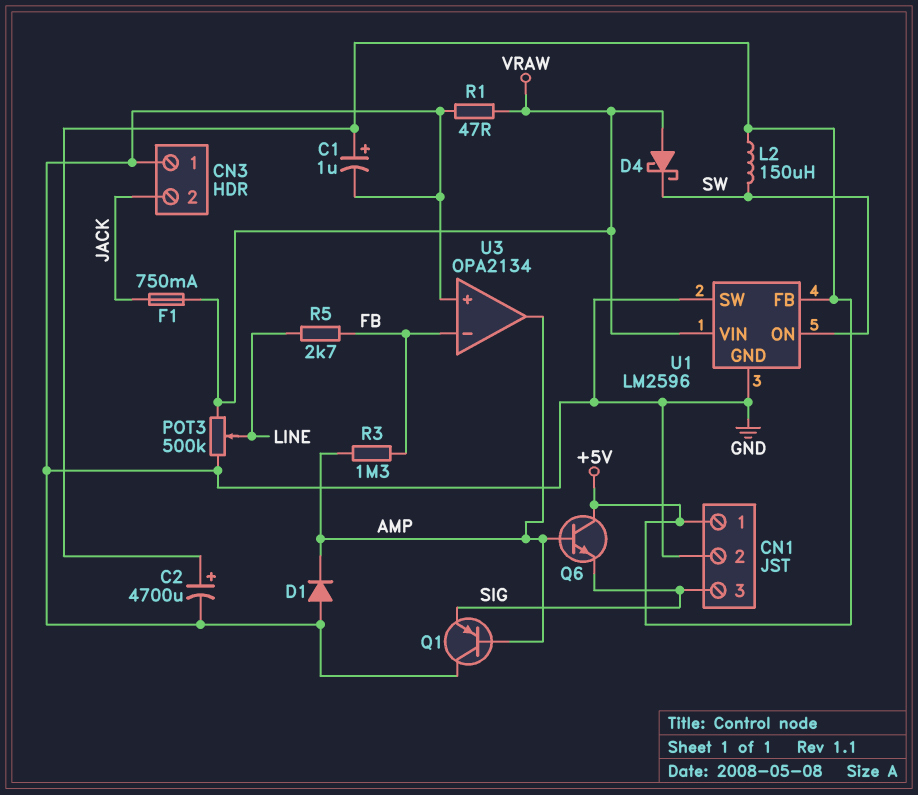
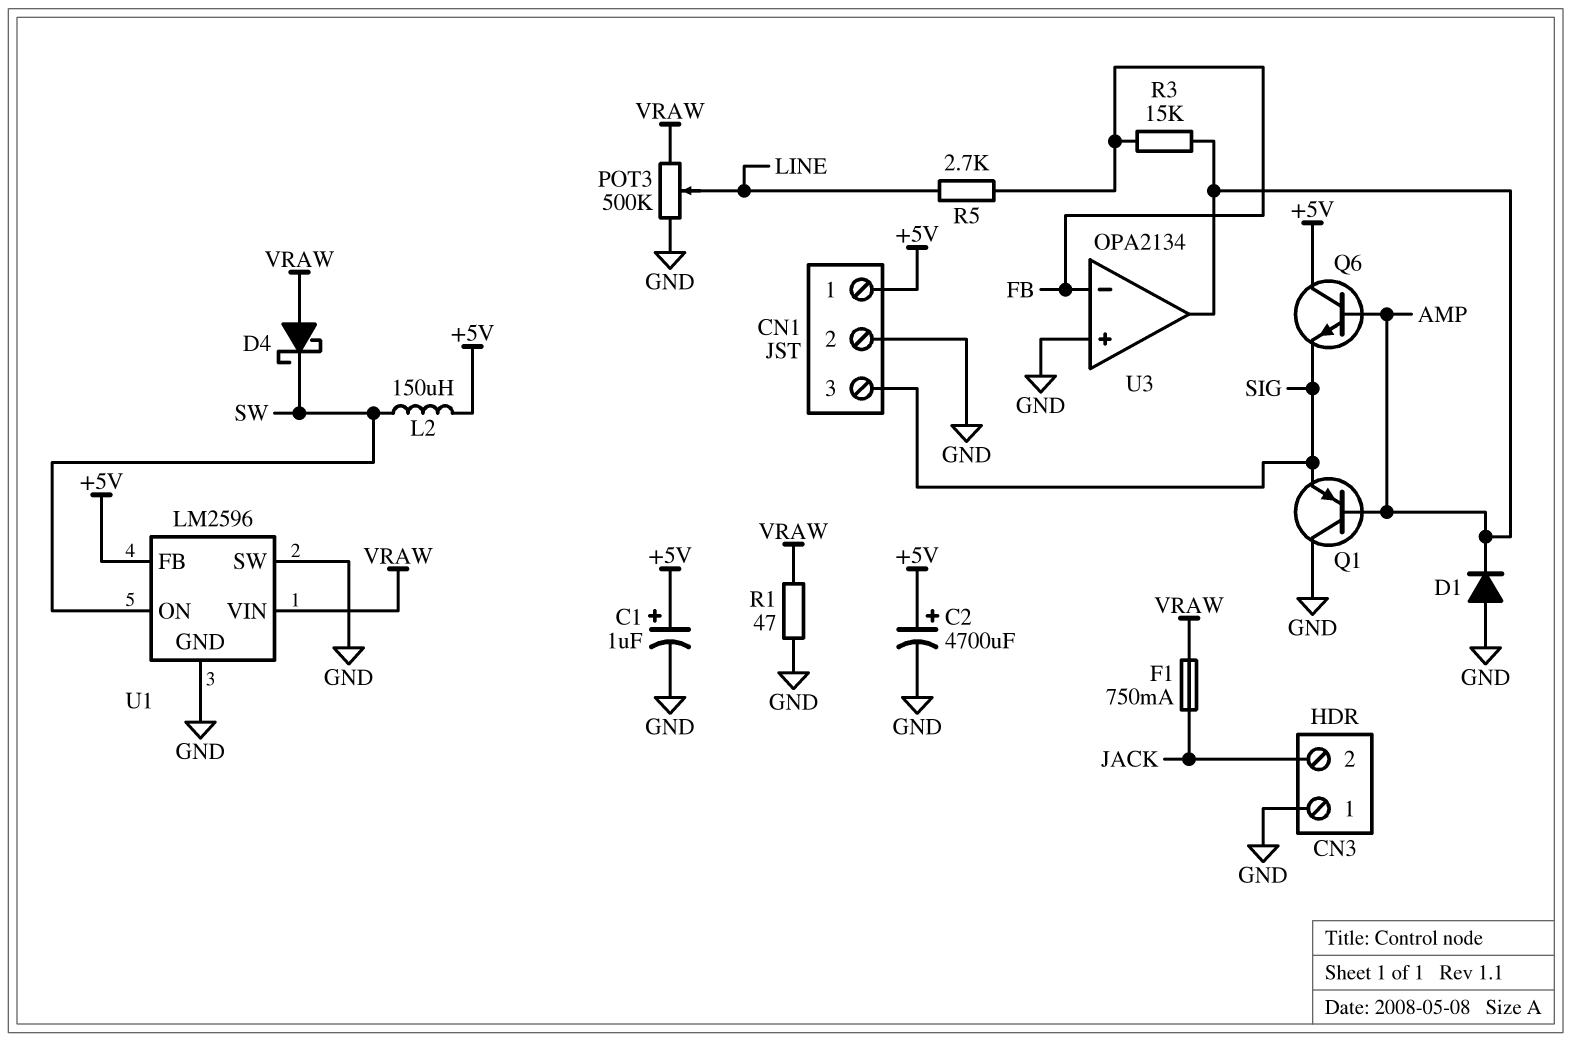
R3: 1.3M (AMP, FB) -> 15k (AMP, FB)

